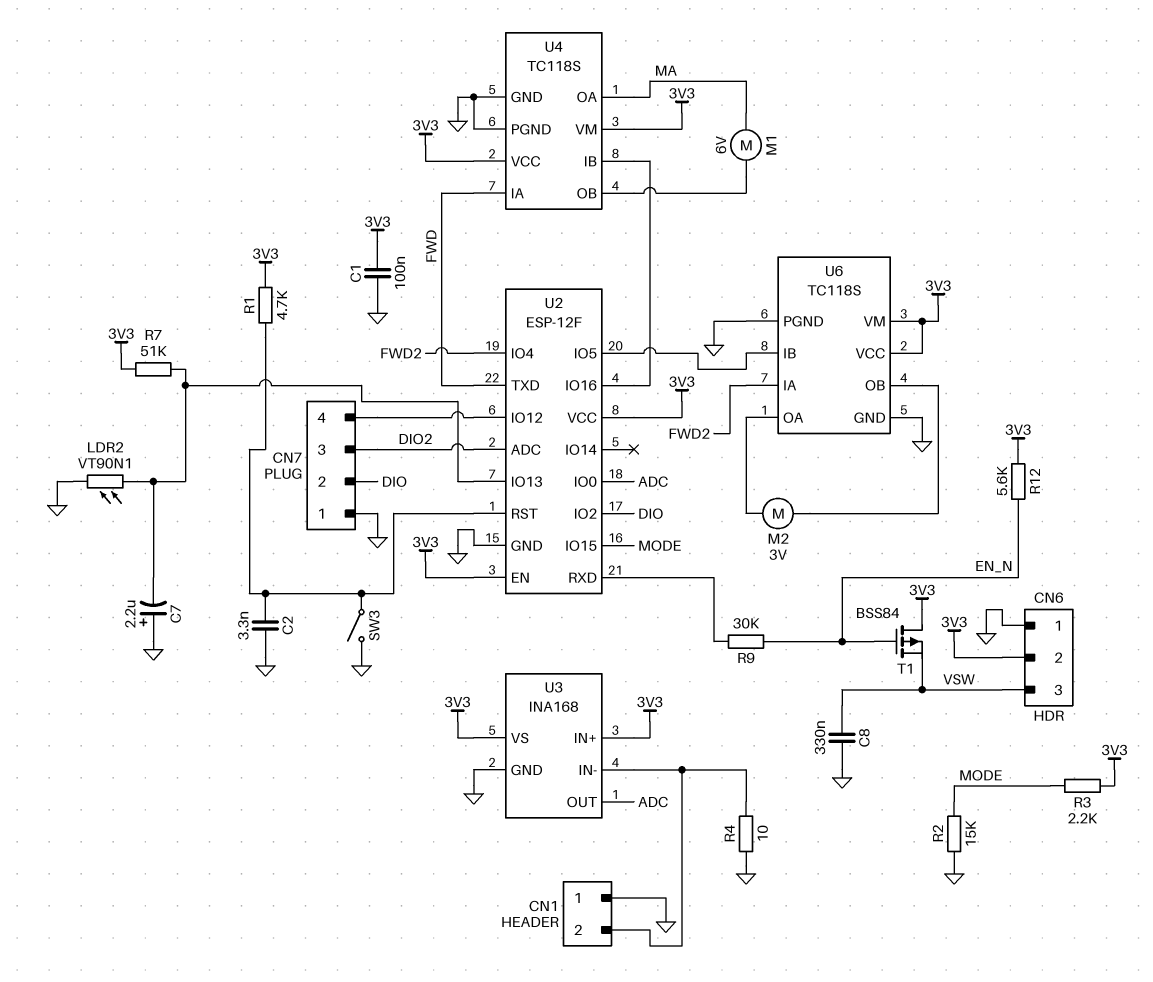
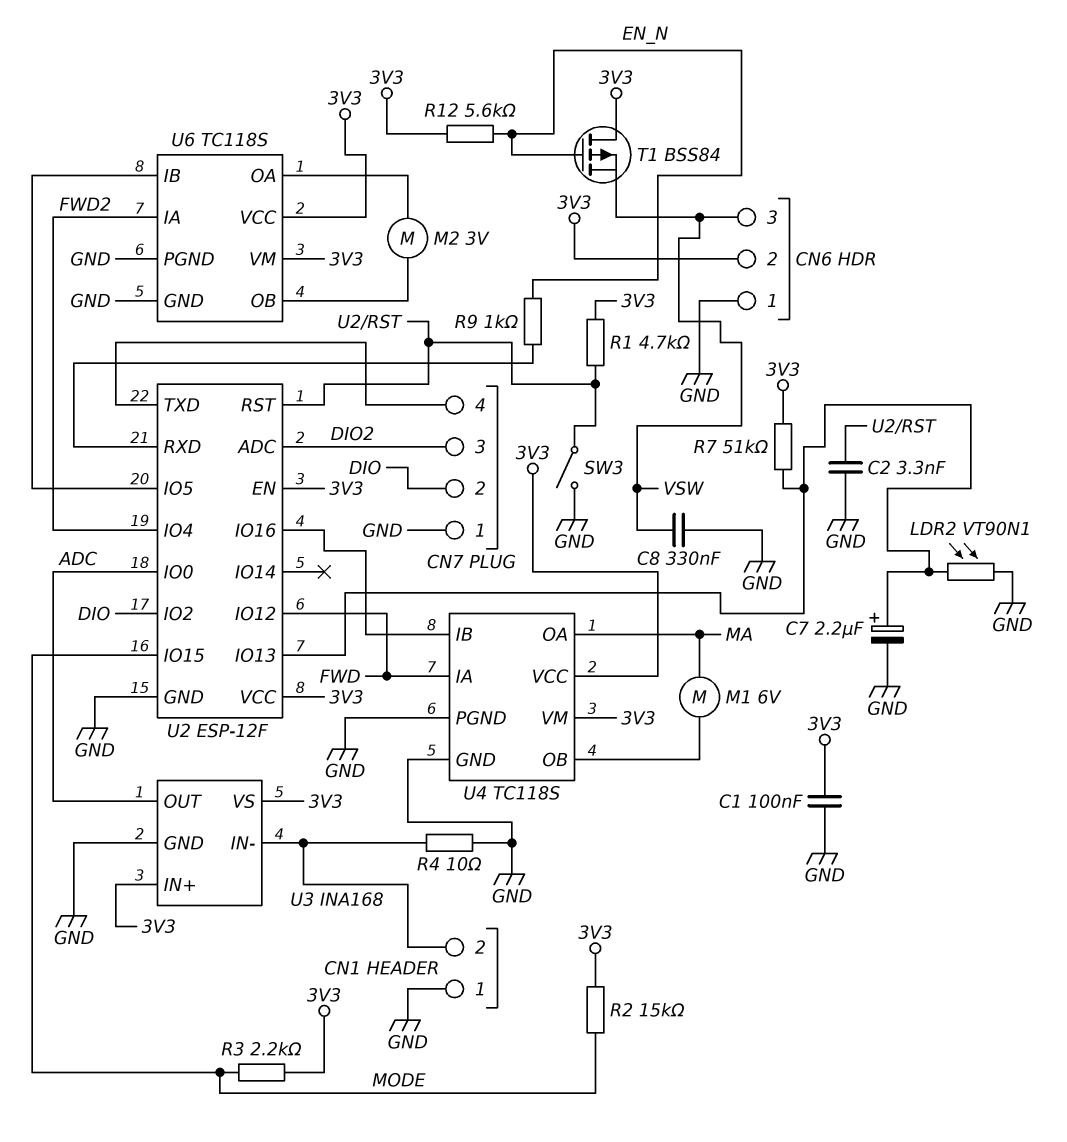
C7: 2.2uF (plus GND, minus U2/IO13) -> 2.2uF (plus U2/IO13, minus GND)
R2: 15k (GND, MODE) -> 15k (3V3, MODE)
R9: 30k (EN_N, U2/RXD) -> 1k (EN_N, U2/RXD)
U2 pin IO12: CN7/4 -> FWD
U2 pin TXD: FWD -> CN7/4

